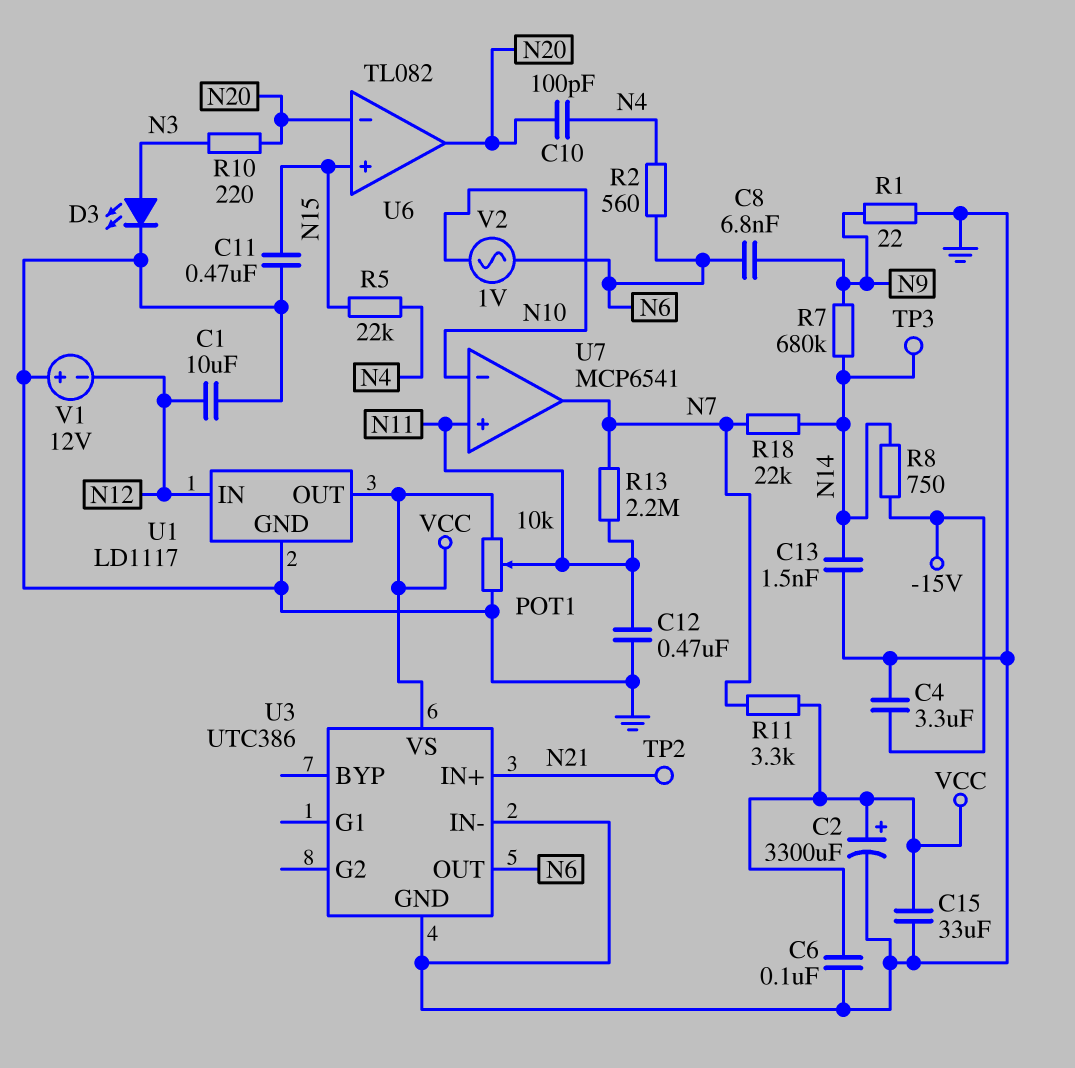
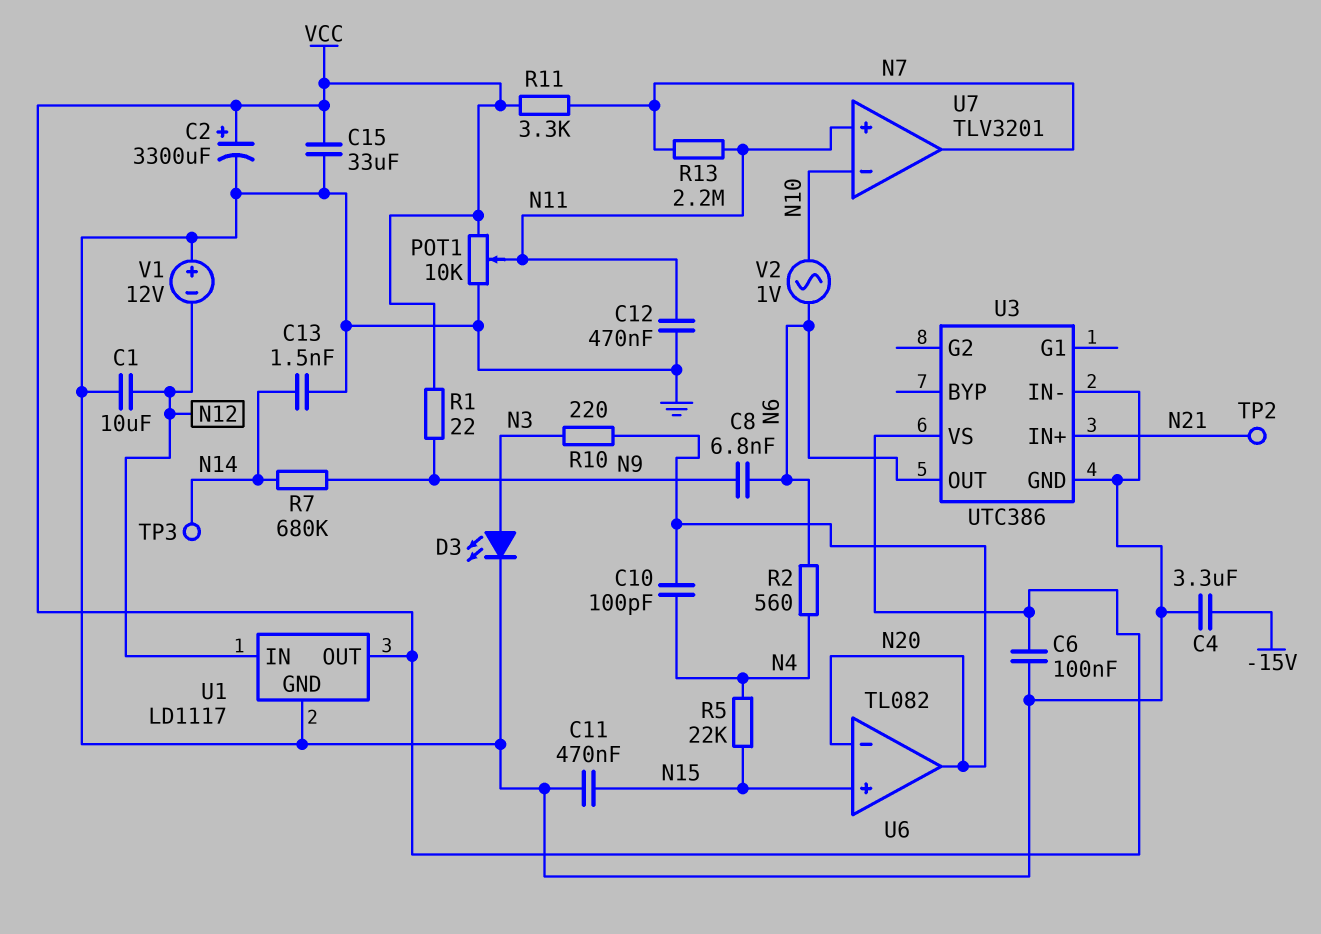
R1: 22 (GND, N9) -> 22 (N9, VCC)
R8: 750 (-15V, N14) -> none
R18: 22k (N7, N14) -> none
U7: MCP6541 -> TLV3201

